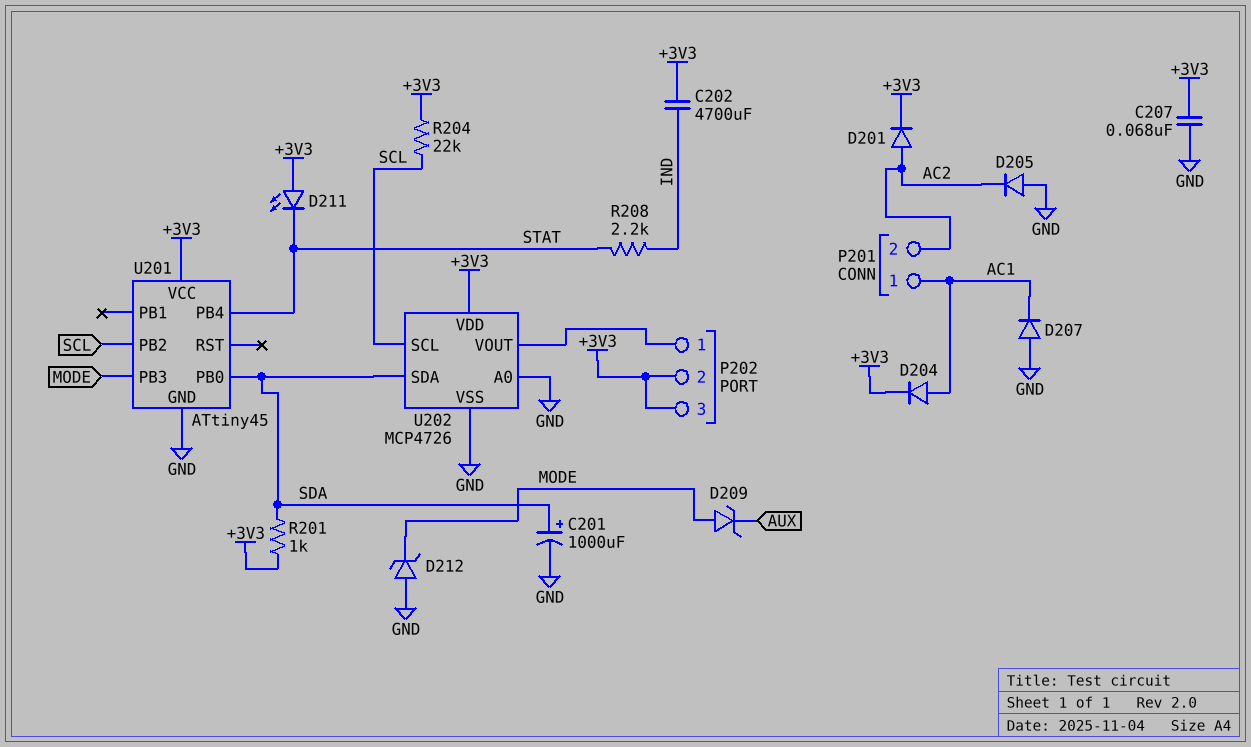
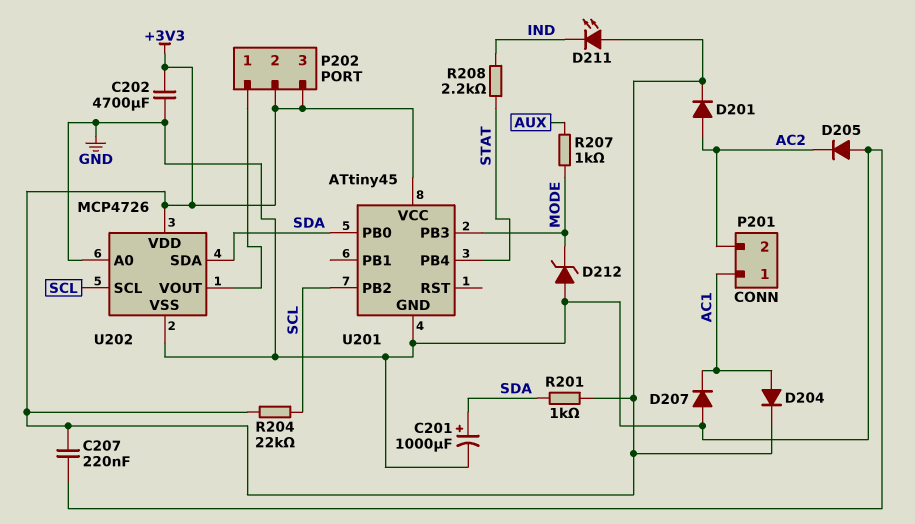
C202: 4700uF (+3V3, IND) -> 4700uF (+3V3, GND)
C207: 68nF (+3V3, GND) -> 220nF (+3V3, GND)
D209: zener (A MODE, K AUX) -> none
D211: LED (A +3V3, K STAT) -> LED (A +3V3, K IND)
R207: none -> 1k (AUX, MODE)

